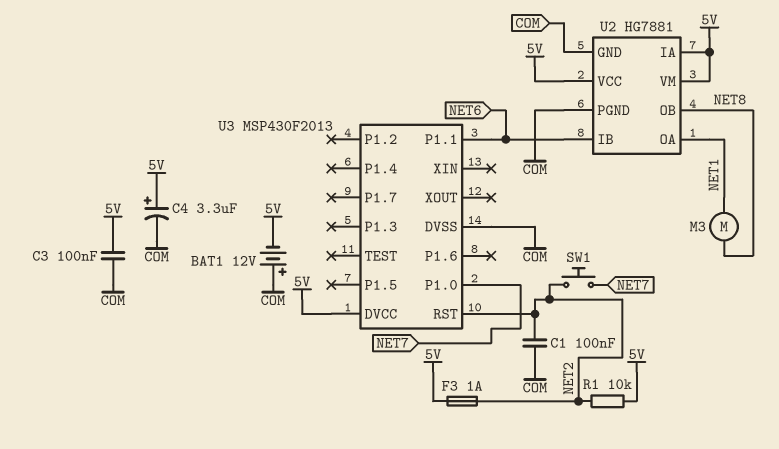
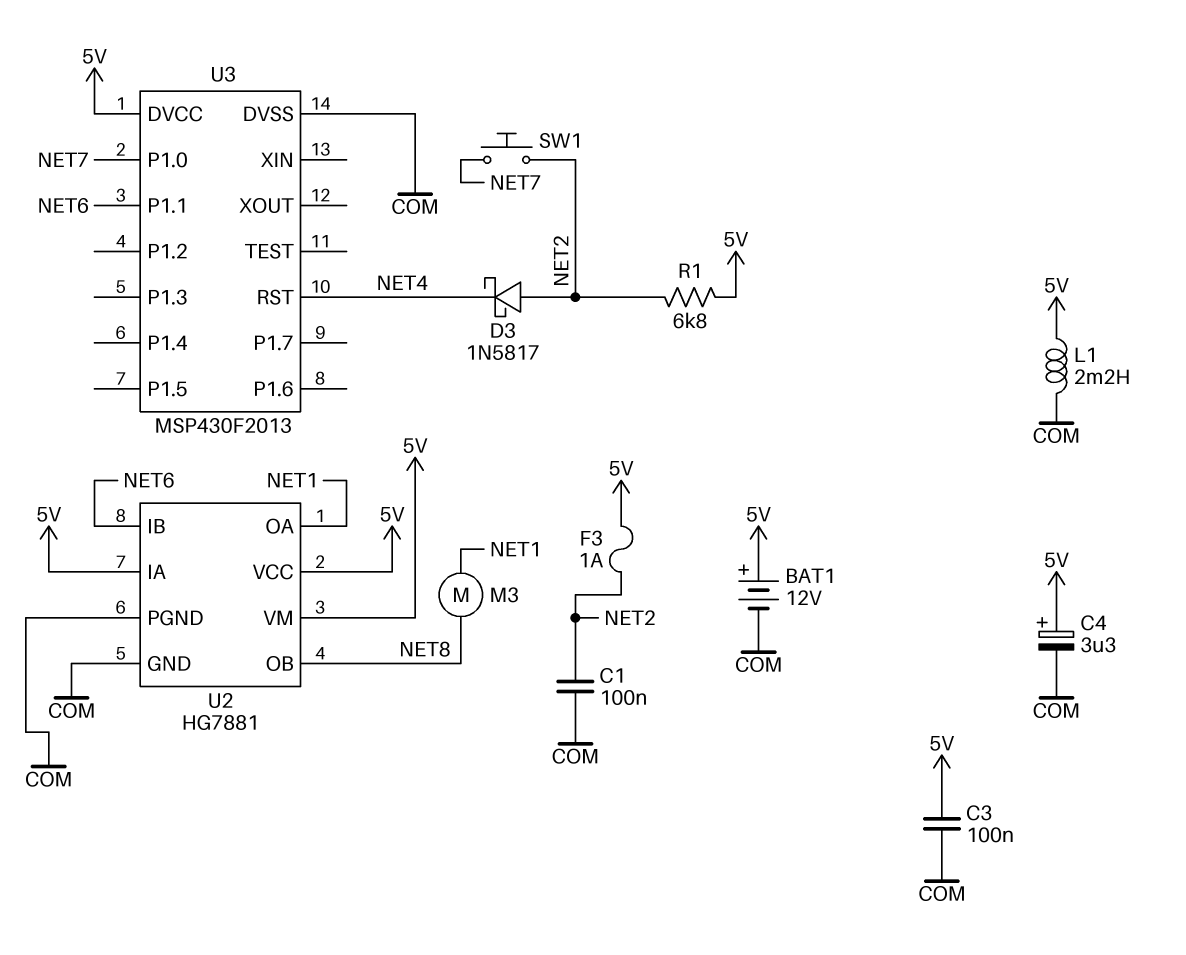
BAT1: 12V (plus COM, minus 5V) -> 12V (plus 5V, minus COM)
D3: none -> schottky 1N5817 (A NET2, K NET4)
L1: none -> 2.2mH (5V, COM)
R1: 10k (5V, NET2) -> 6.8k (5V, NET2)
U3 pin RST: NET2 -> NET4

